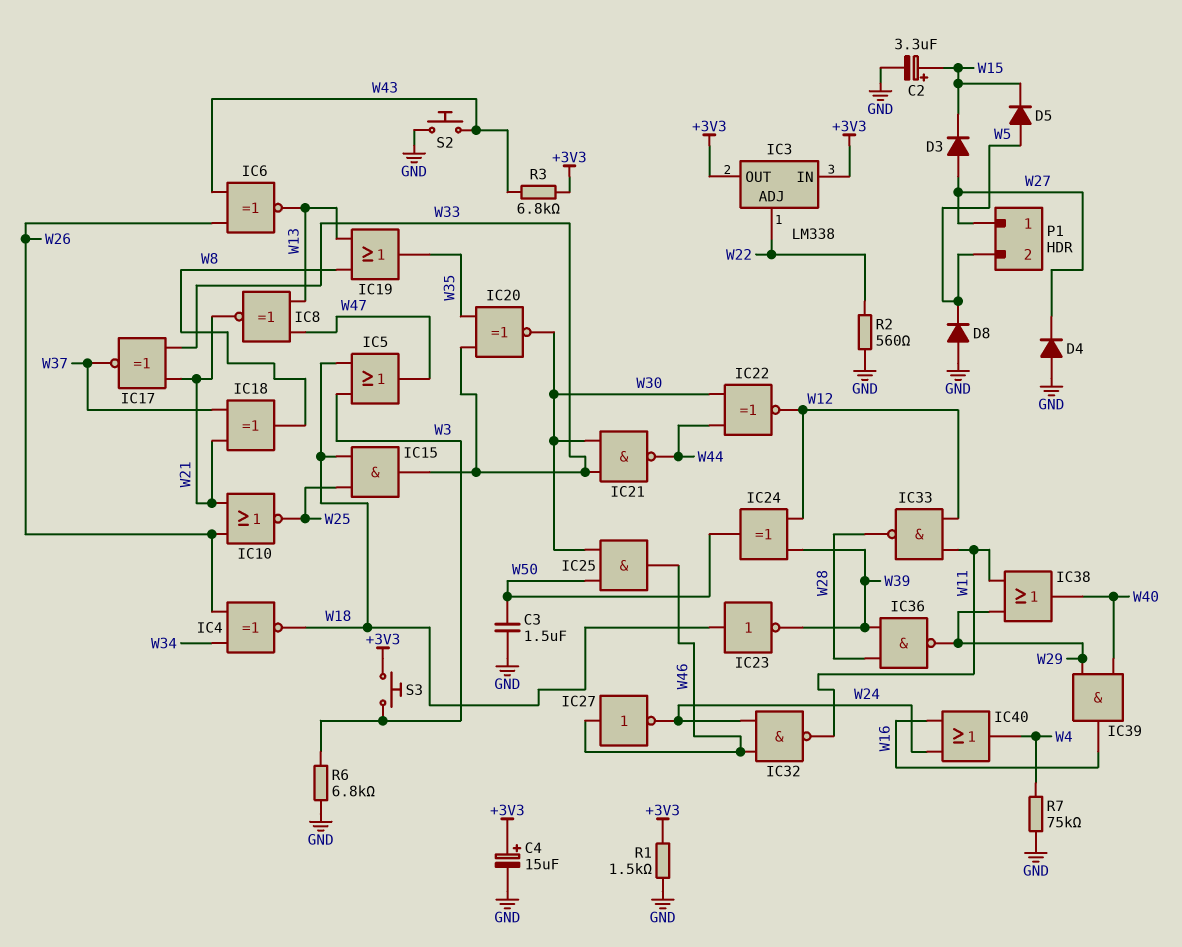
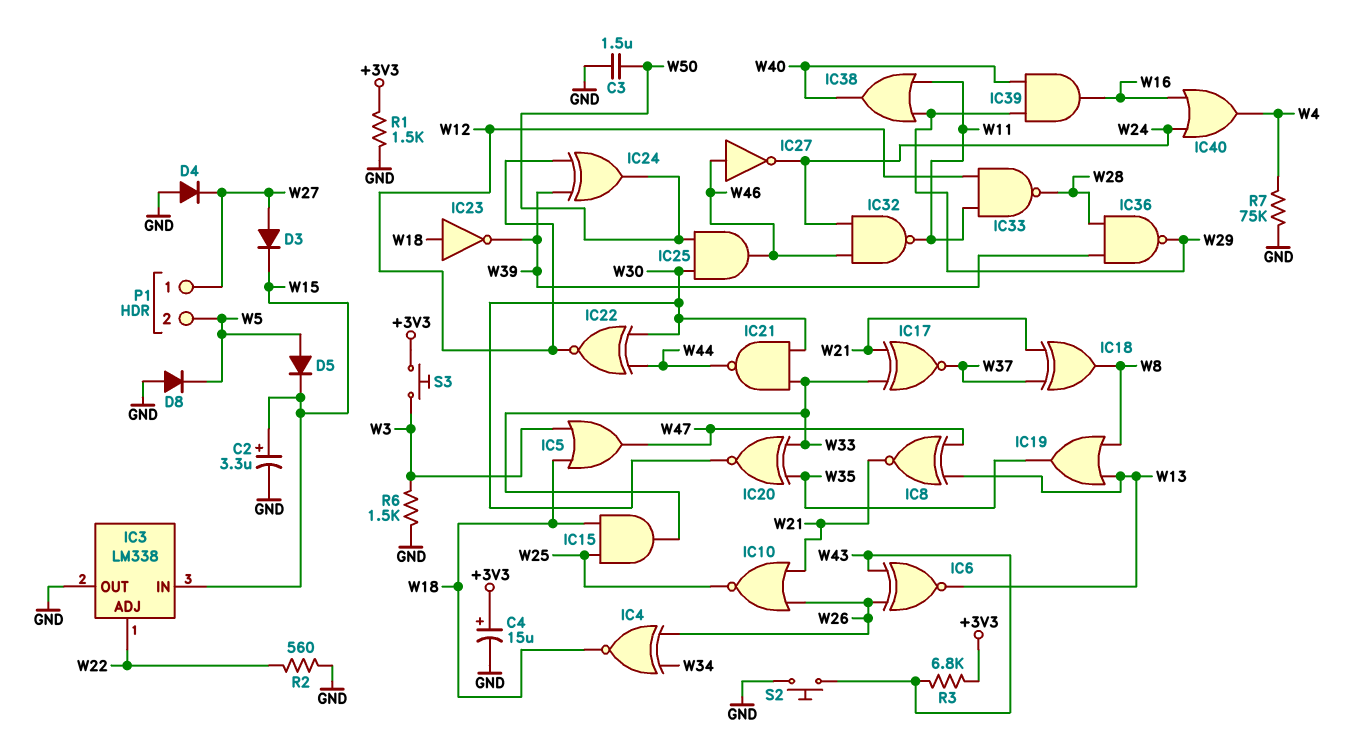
IC3 pin IN: +3V3 -> W15
IC3 pin OUT: +3V3 -> GND
R6: 6.8k (GND, W3) -> 1.5k (GND, W3)

